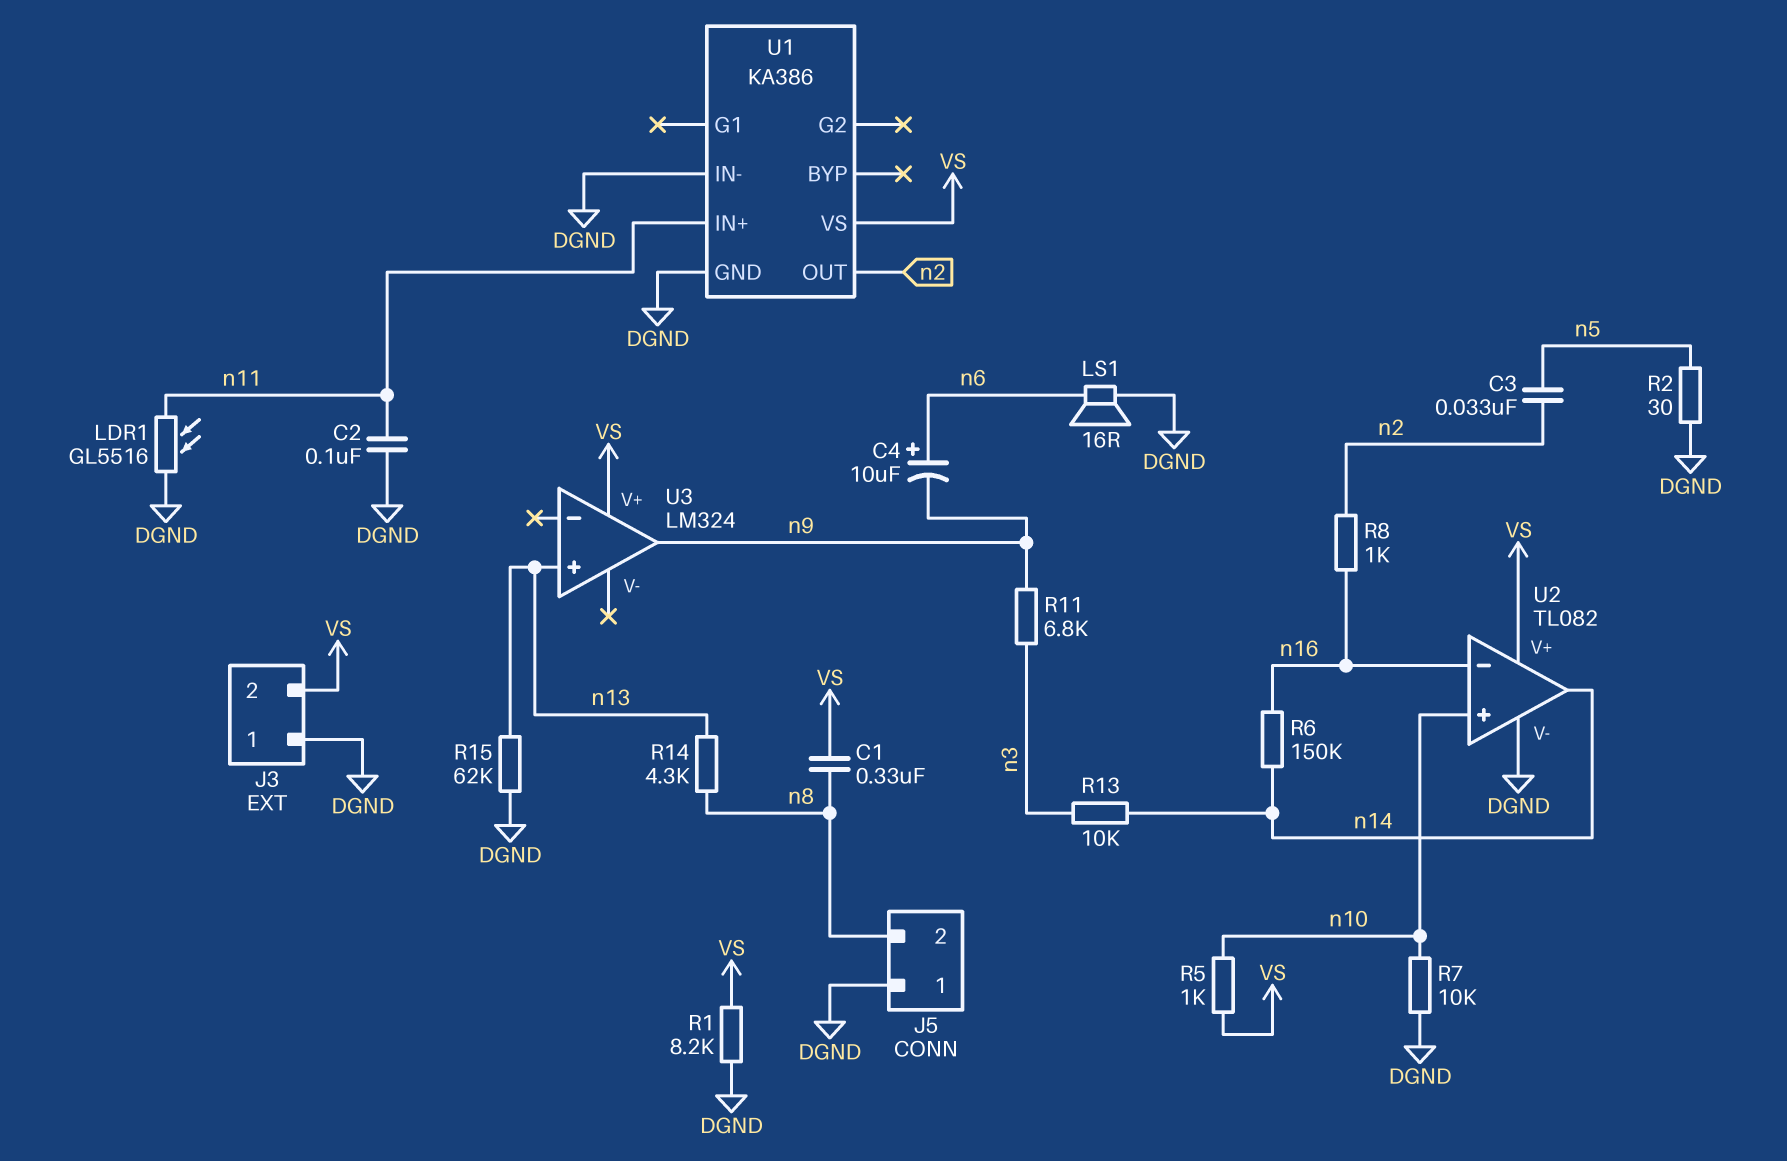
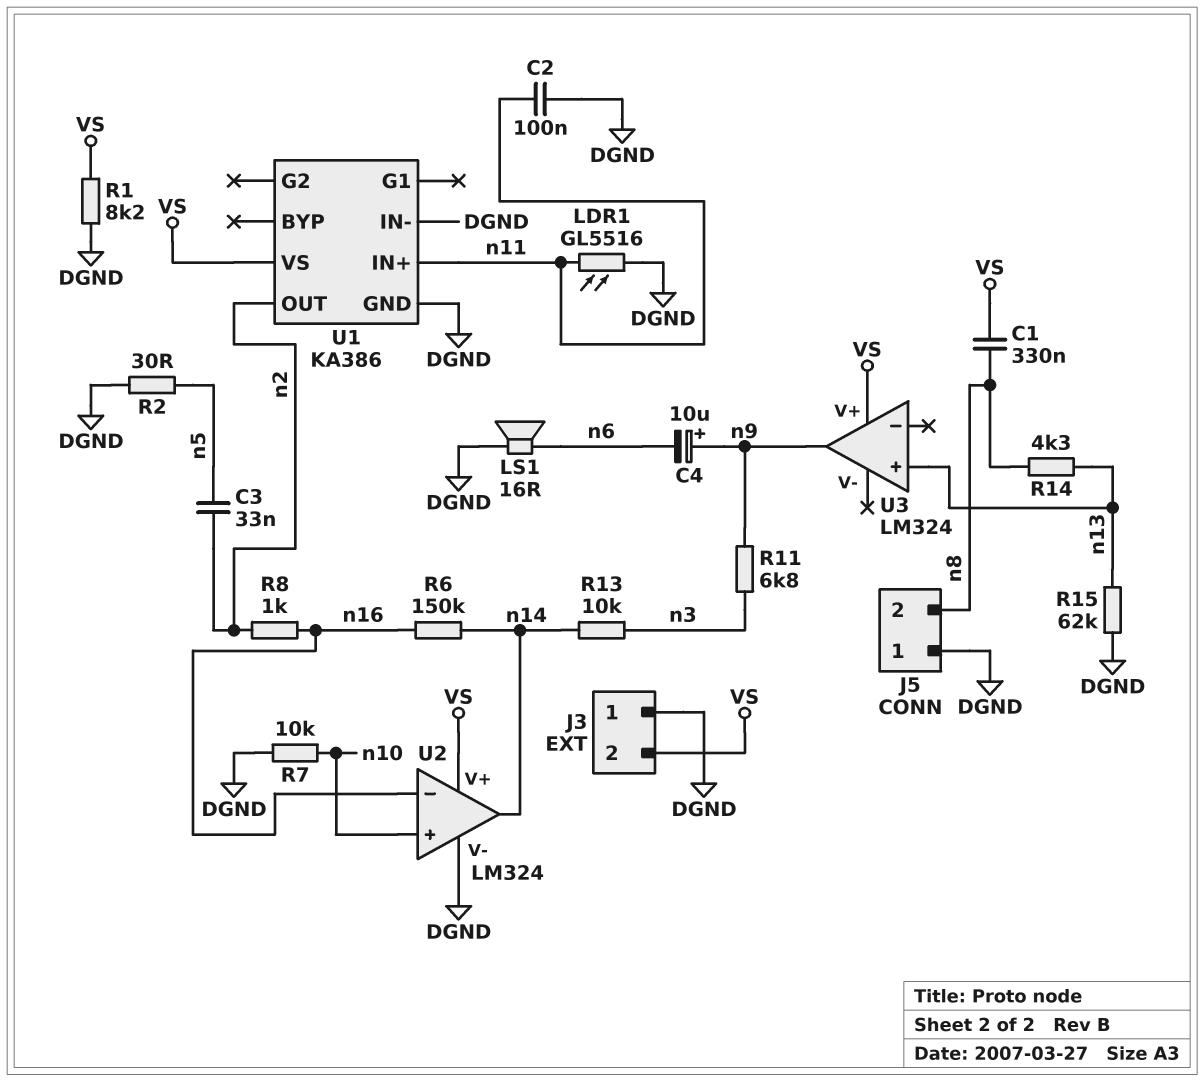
C4: 10uF (plus n6, minus n9) -> 10uF (plus n9, minus n6)
R5: 1k (VS, n10) -> none
U2: TL082 -> LM324

